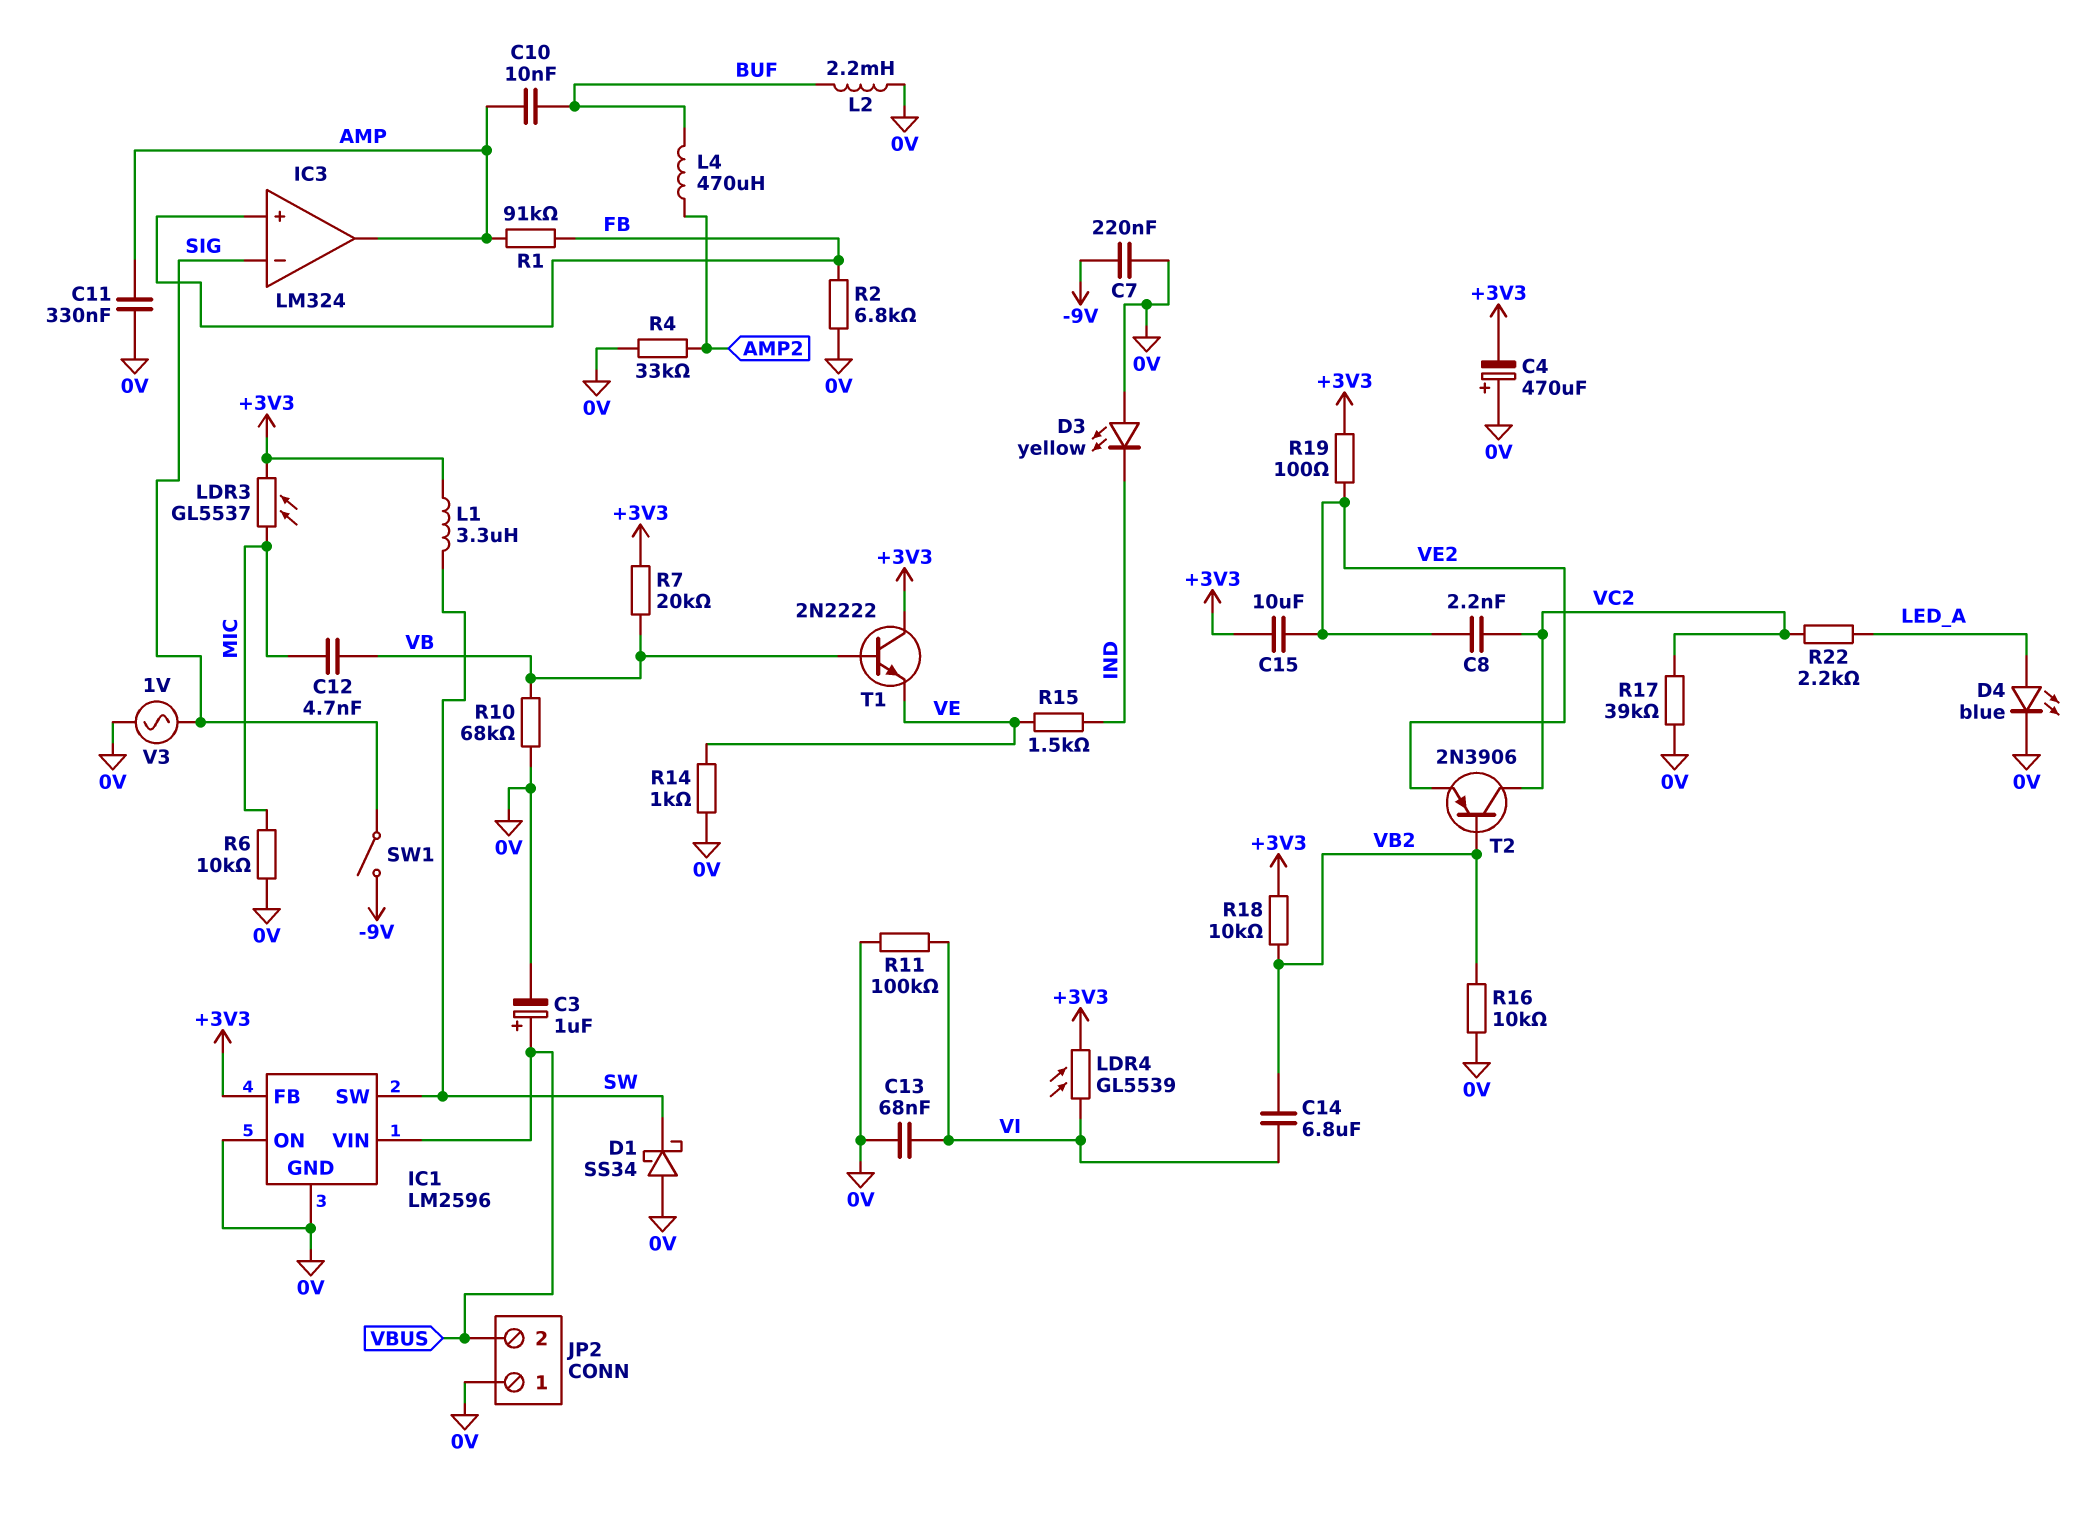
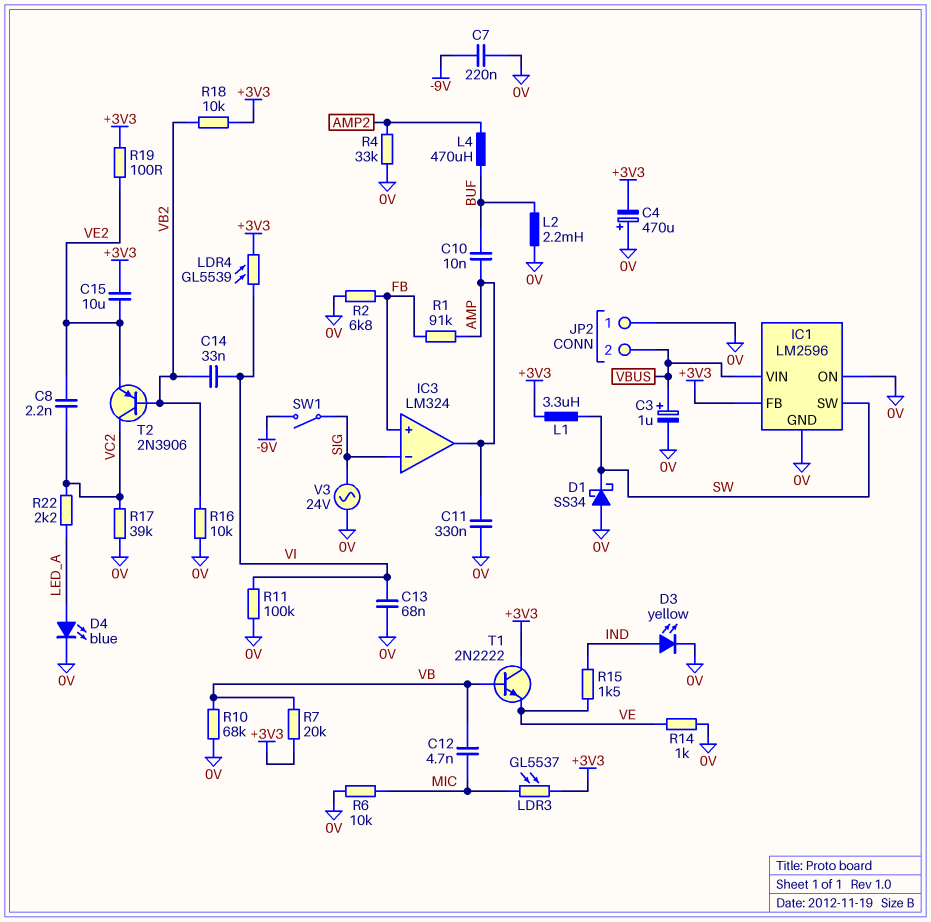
C14: 6.8uF (VB2, VI) -> 33nF (VB2, VI)
D3: LED yellow (A 0V, K IND) -> LED yellow (A IND, K 0V)
V3: AC 1V (0V, SIG) -> AC 24V (0V, SIG)

